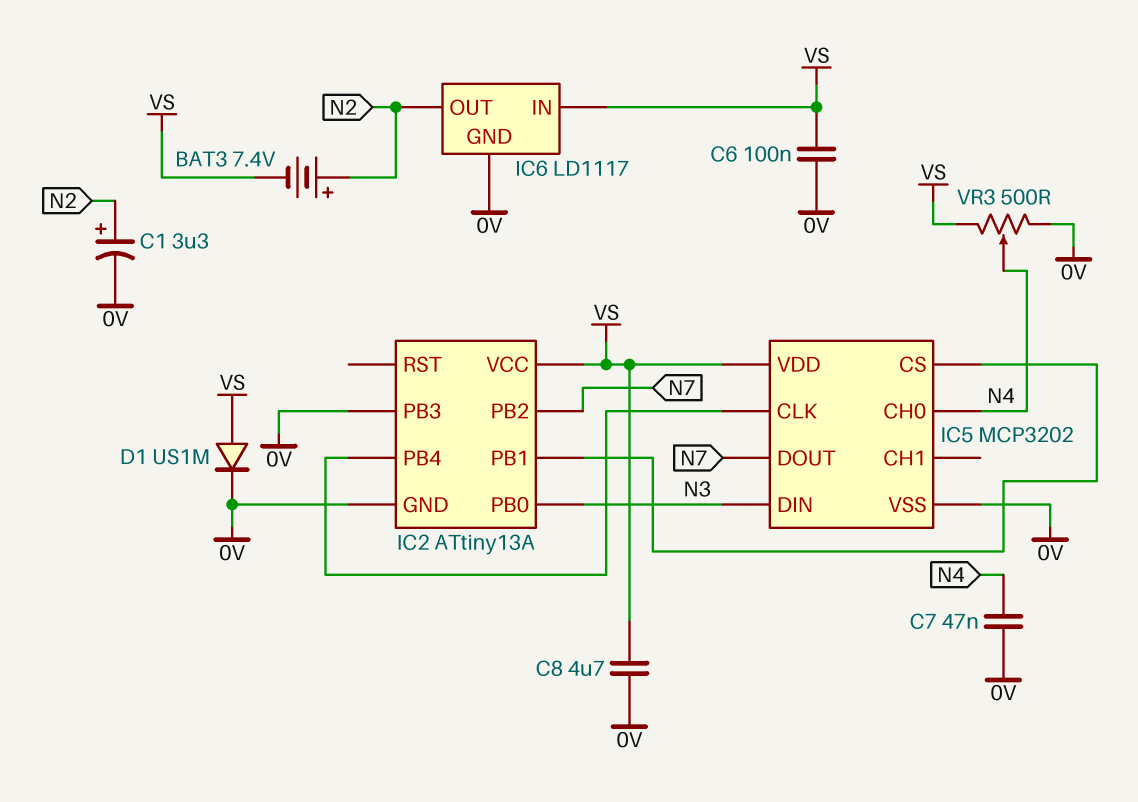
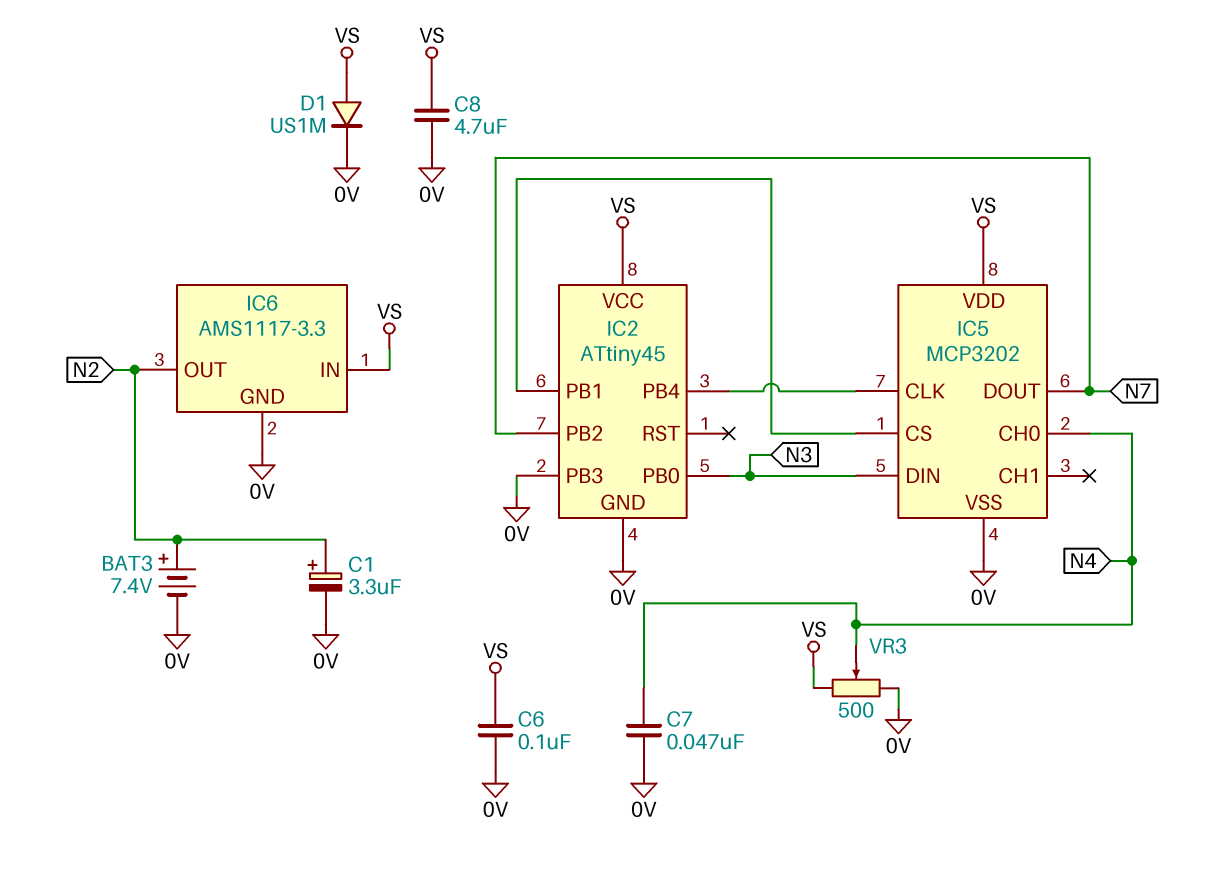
BAT3: 7.4V (plus N2, minus VS) -> 7.4V (plus N2, minus 0V)
IC2: ATtiny13A -> ATtiny45
IC6: LD1117 -> AMS1117-3.3

